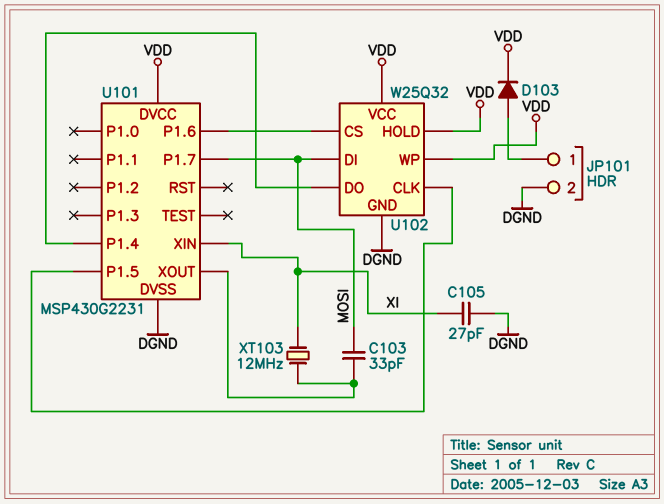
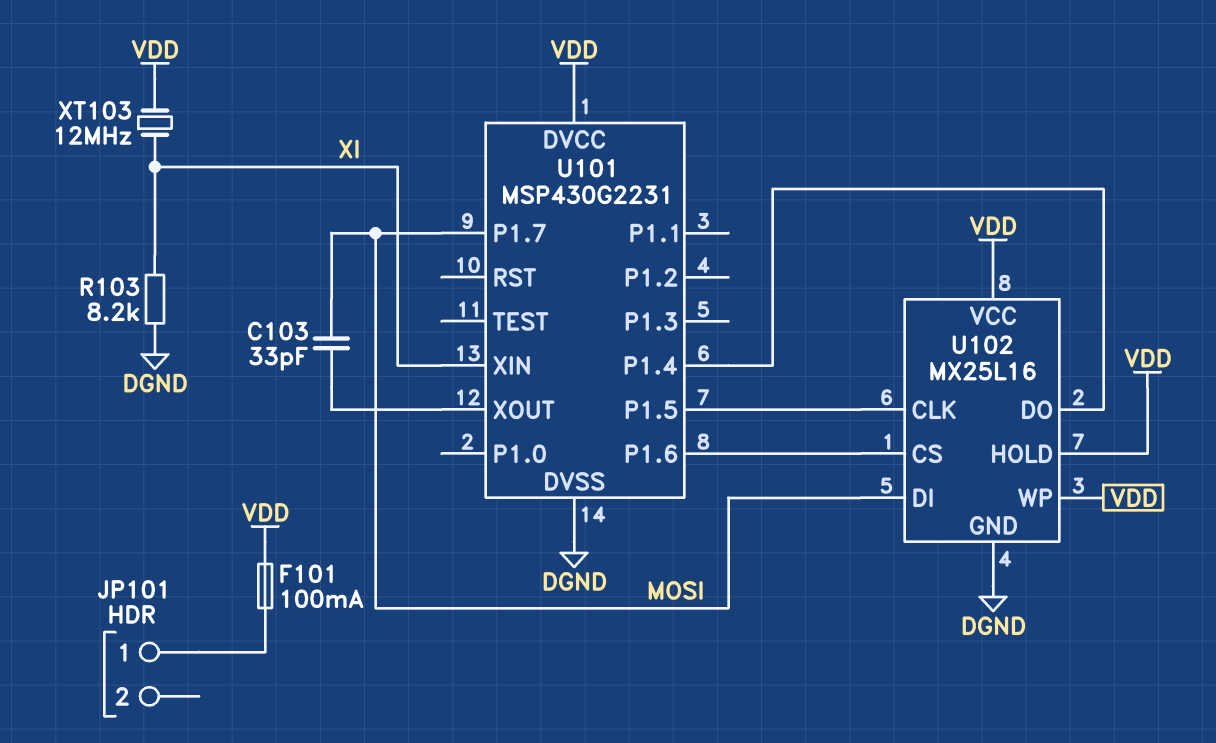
C105: 27pF (DGND, XI) -> none
D103: diode (A JP101/1, K VDD) -> none
F101: none -> 100mA (JP101/1, VDD)
JP101 pin 2: DGND -> none
R103: none -> 8.2k (DGND, XI)
U102: W25Q32 -> MX25L16
XT103: 12MHz (U101/XOUT, XI) -> 12MHz (VDD, XI)

